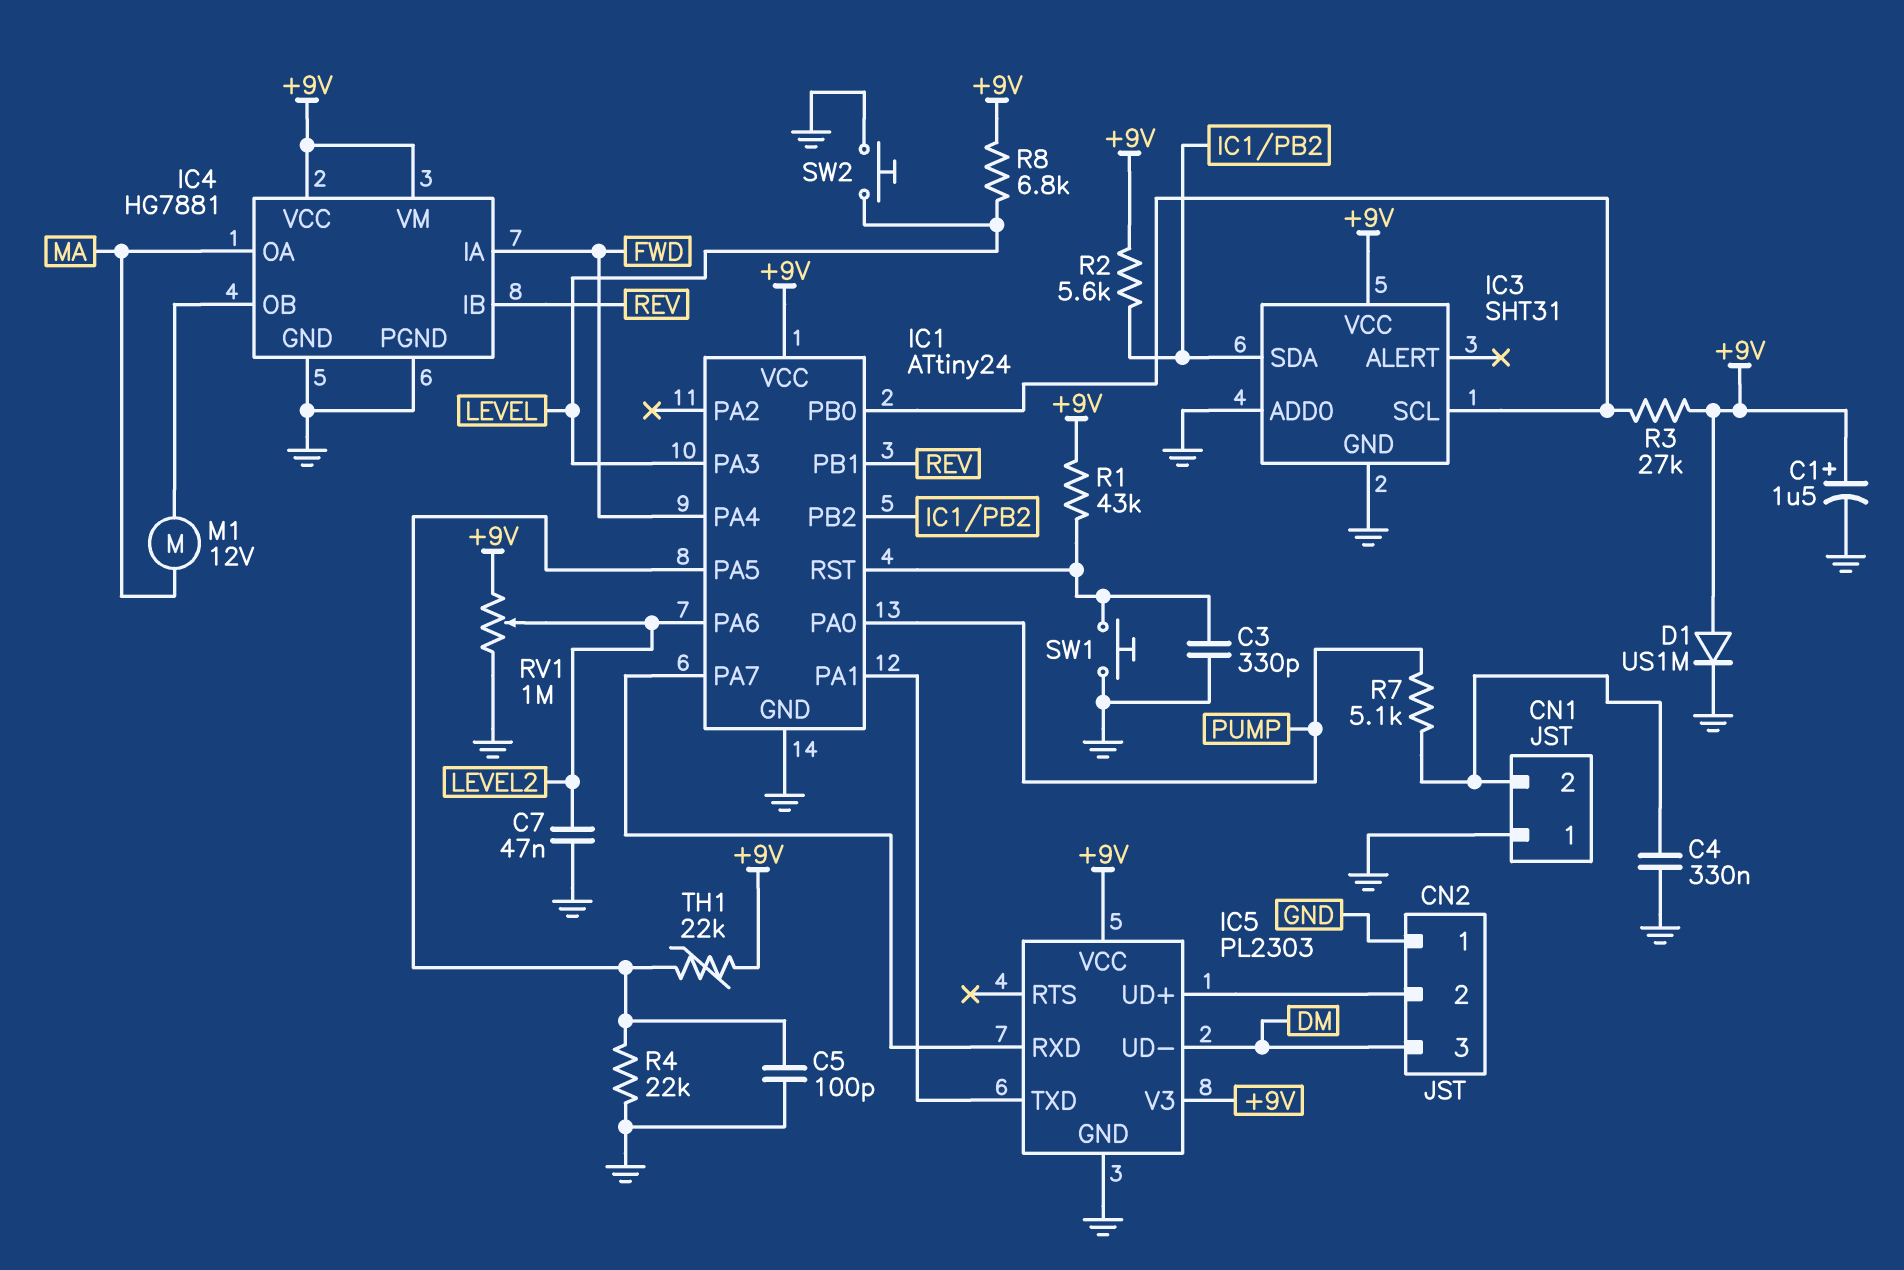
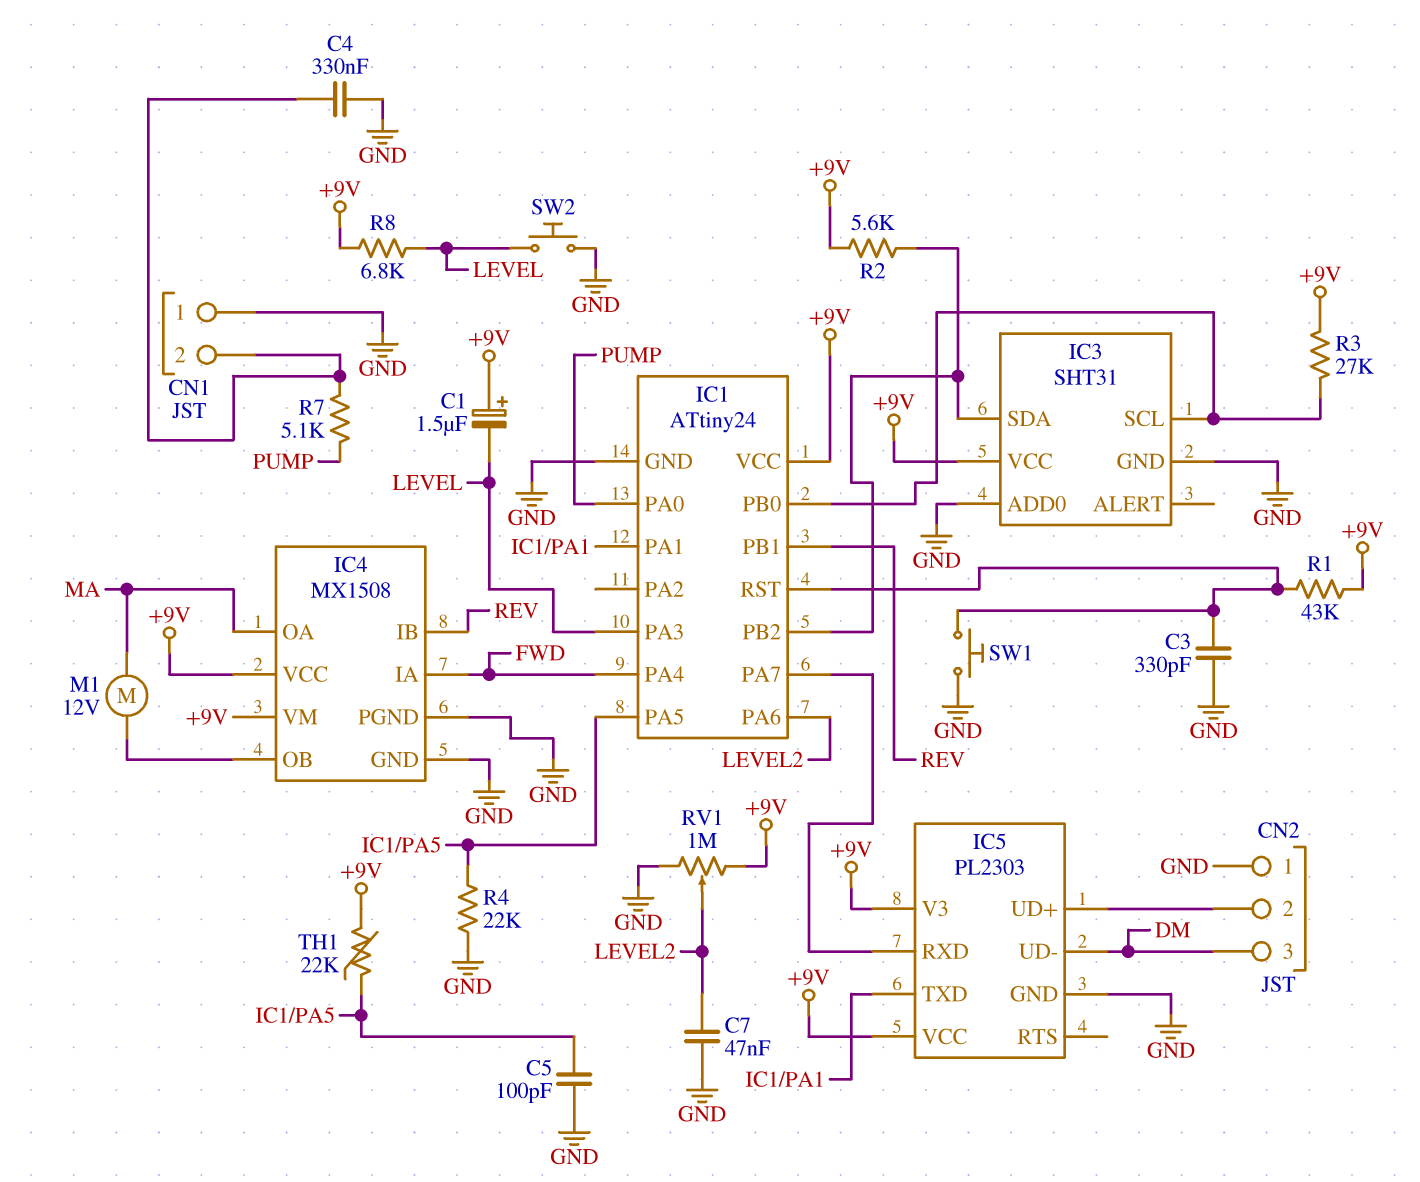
C1: 1.5uF (plus +9V, minus GND) -> 1.5uF (plus +9V, minus LEVEL)
D1: diode US1M (A +9V, K GND) -> none
IC4: HG7881 -> MX1508

